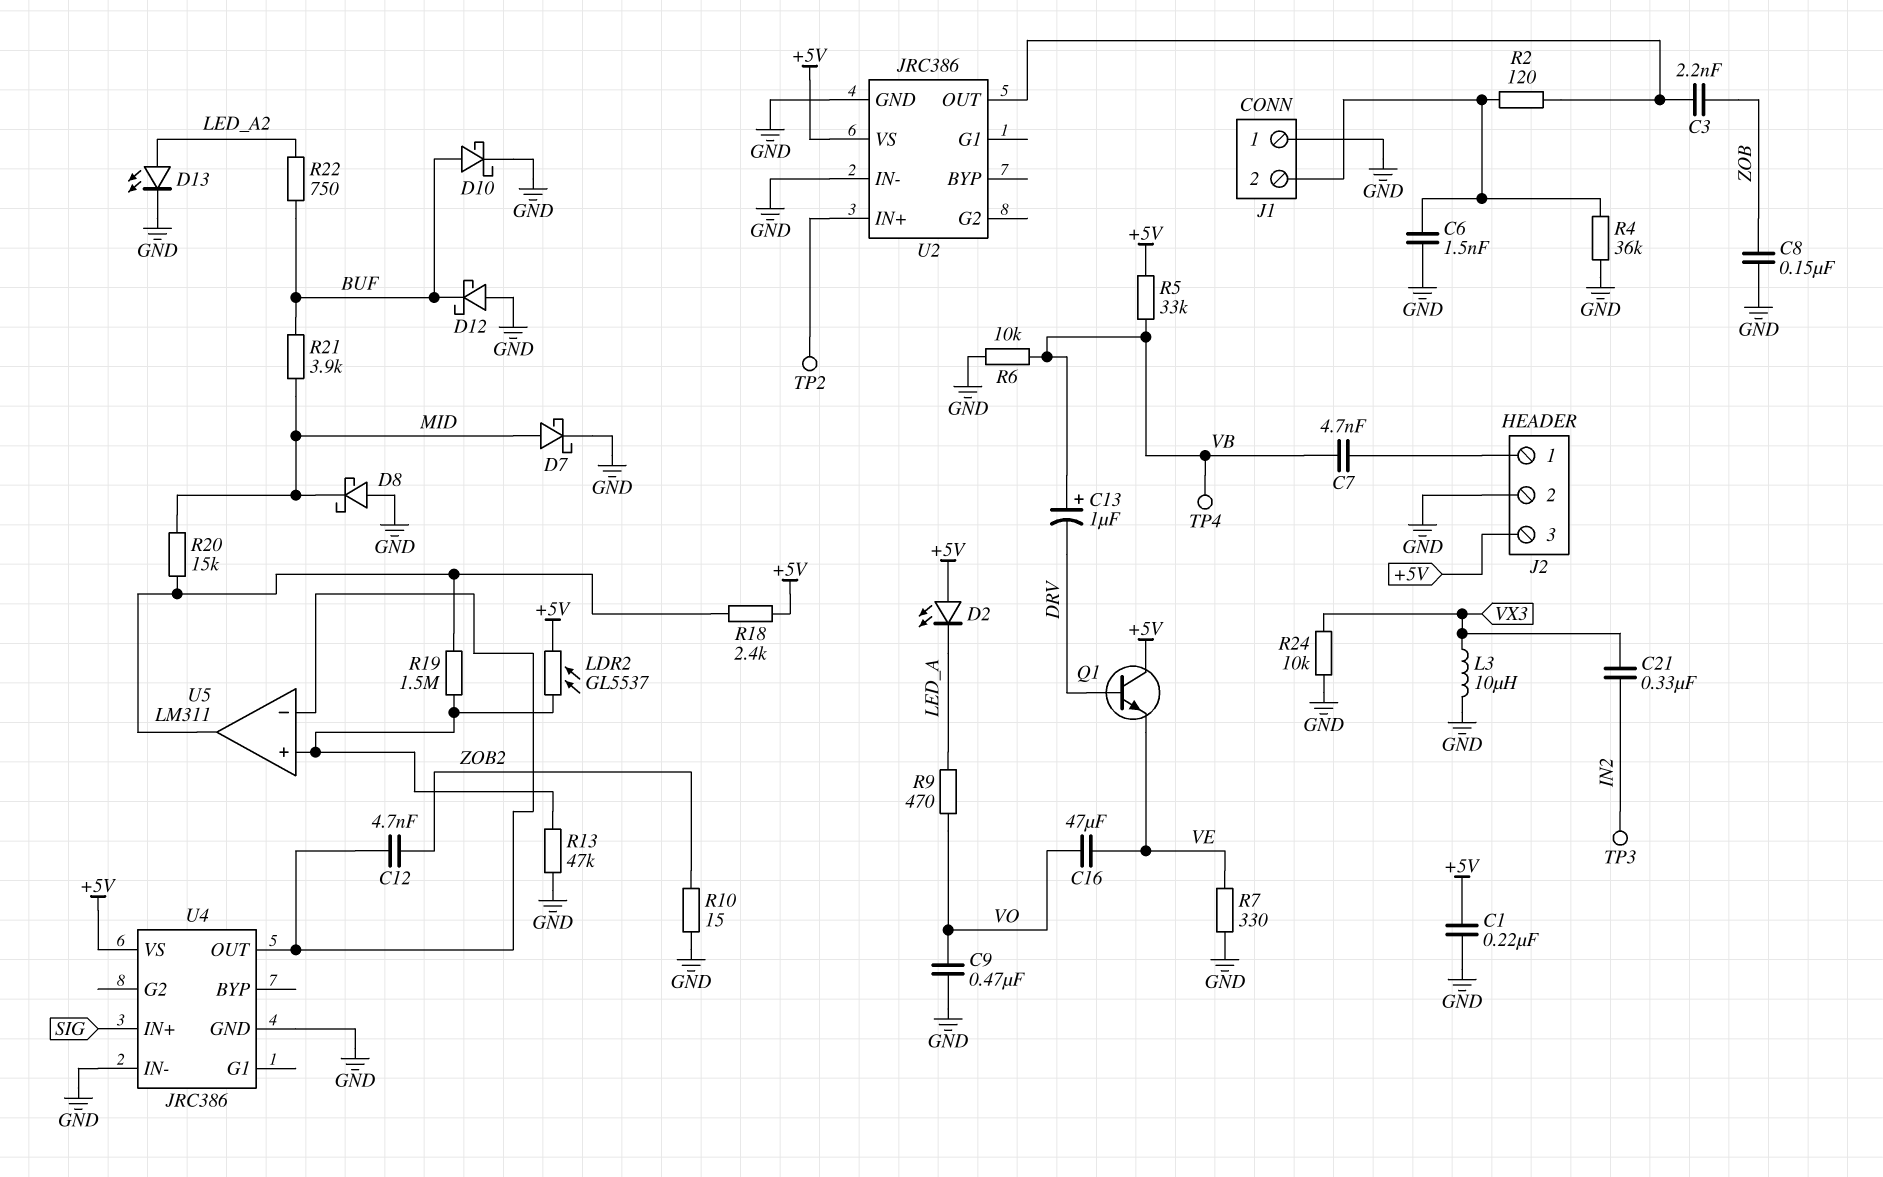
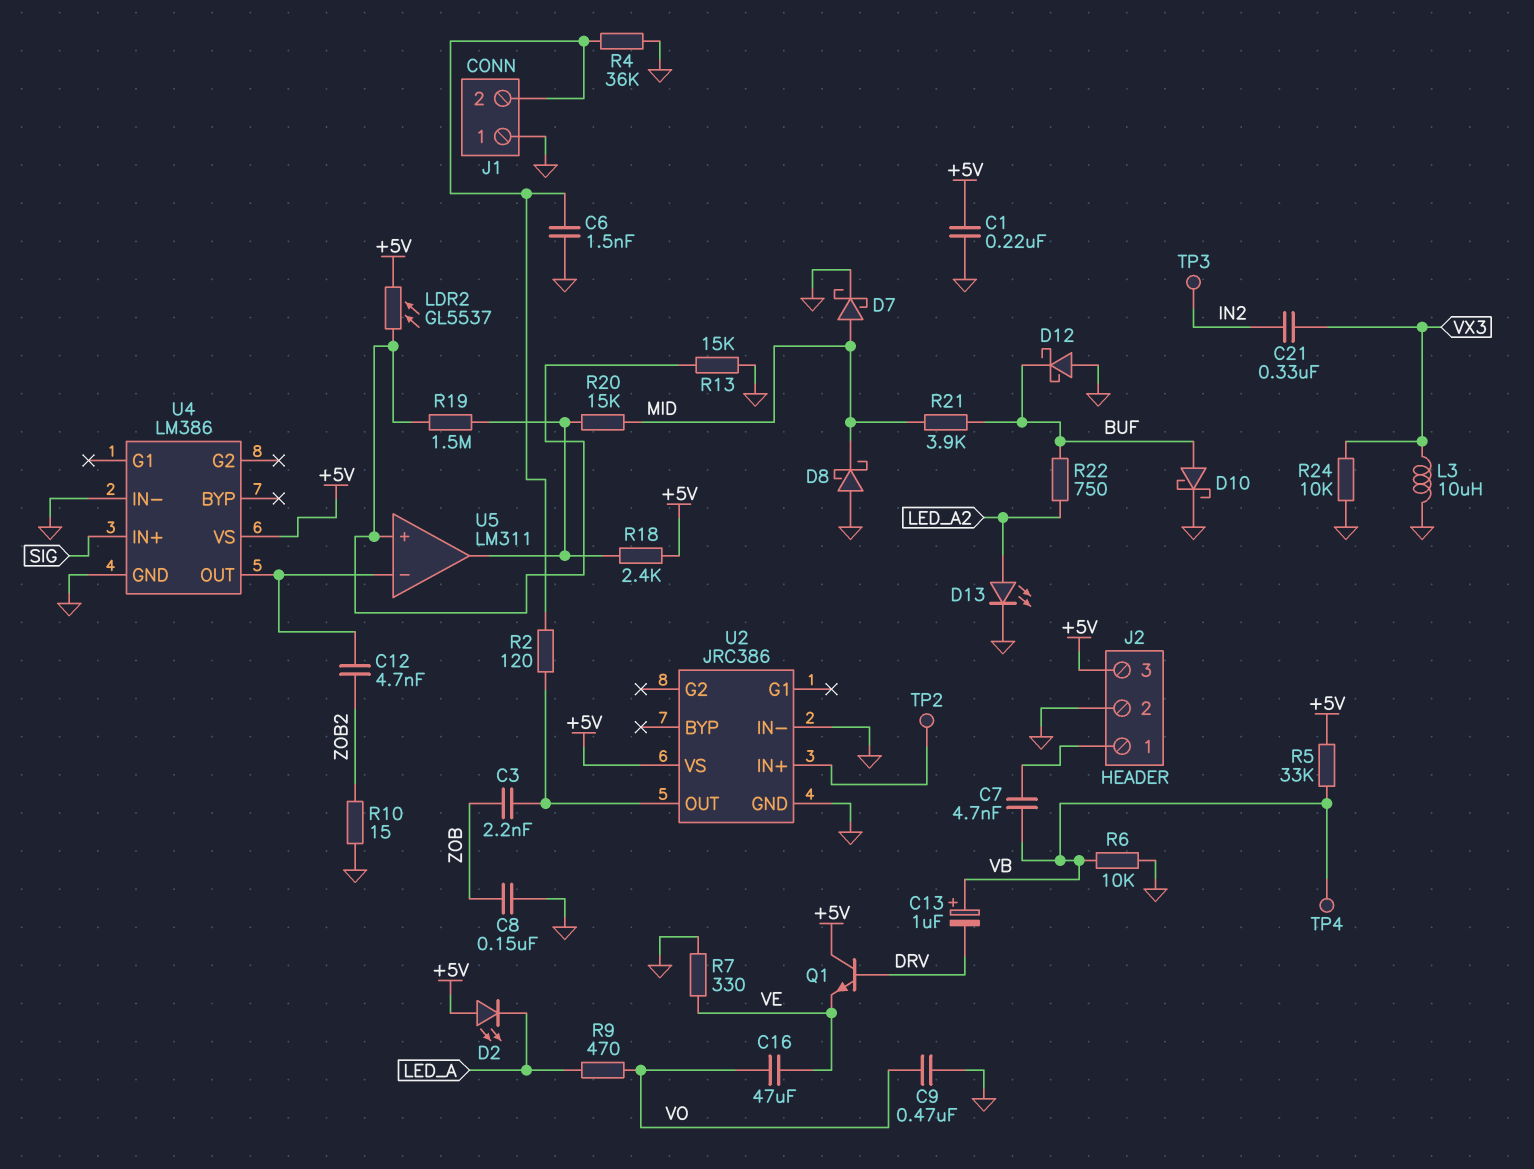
R13: 47k (GND, U5/in+) -> 15k (GND, U5/in+)
U4: JRC386 -> LM386

